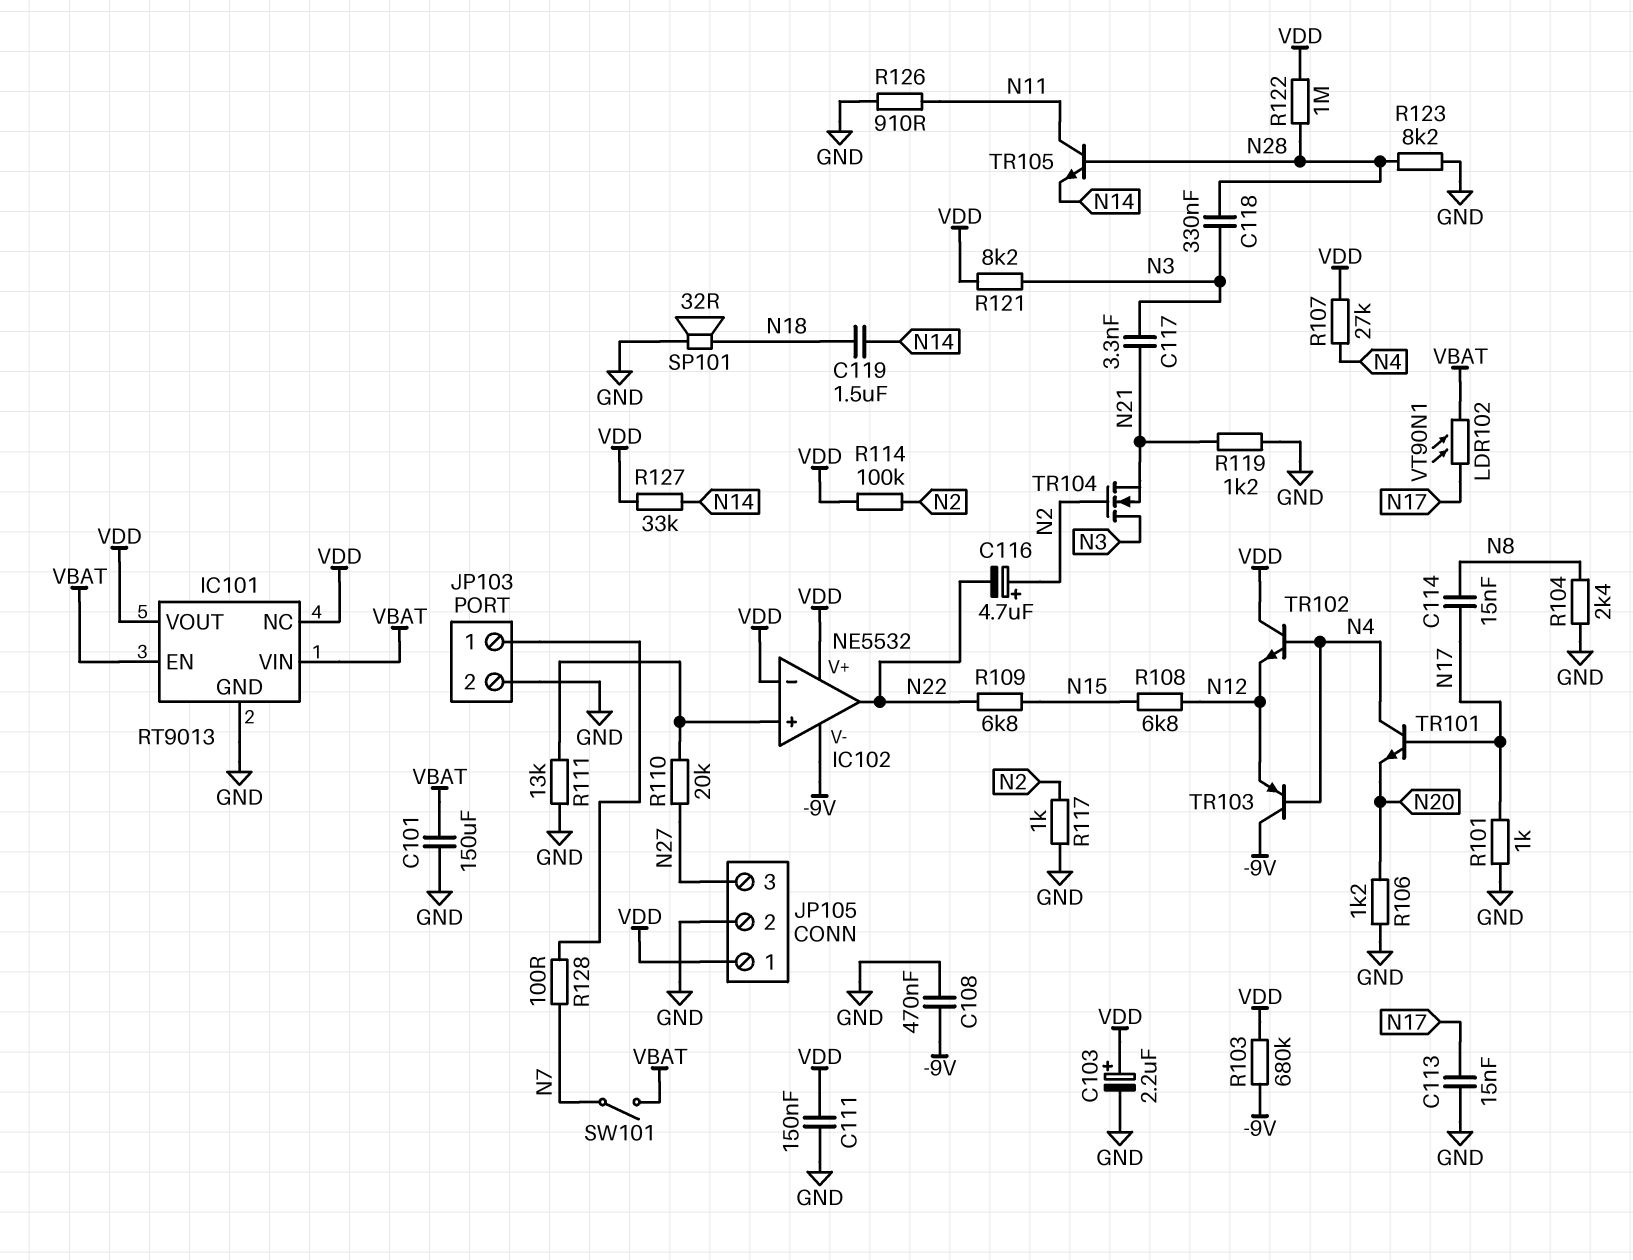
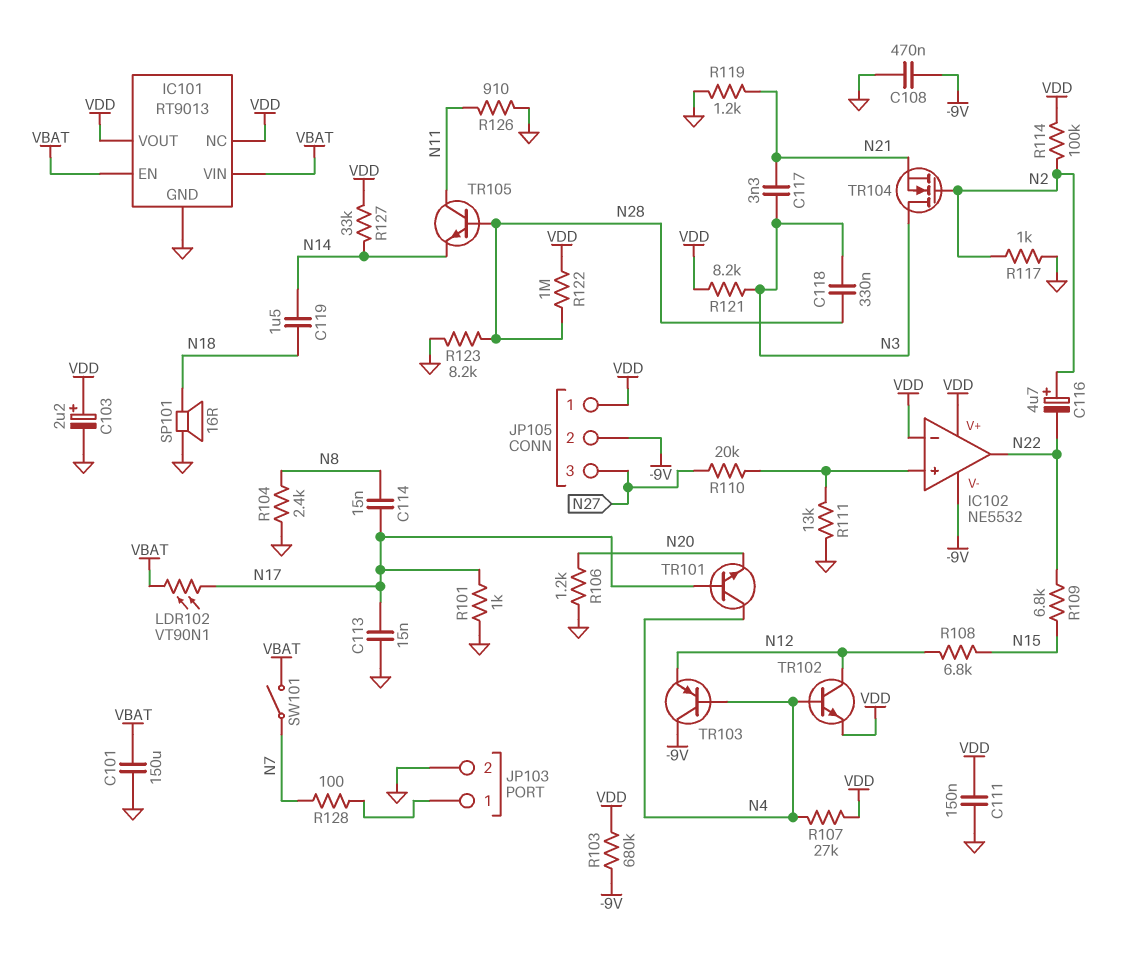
JP105 pin 2: GND -> -9V
SP101: speaker 32R (GND, N18) -> speaker 16R (GND, N18)
TR102: NPN (B N4, C VDD, E N12) -> NPN (B N4, C N12, E VDD)

